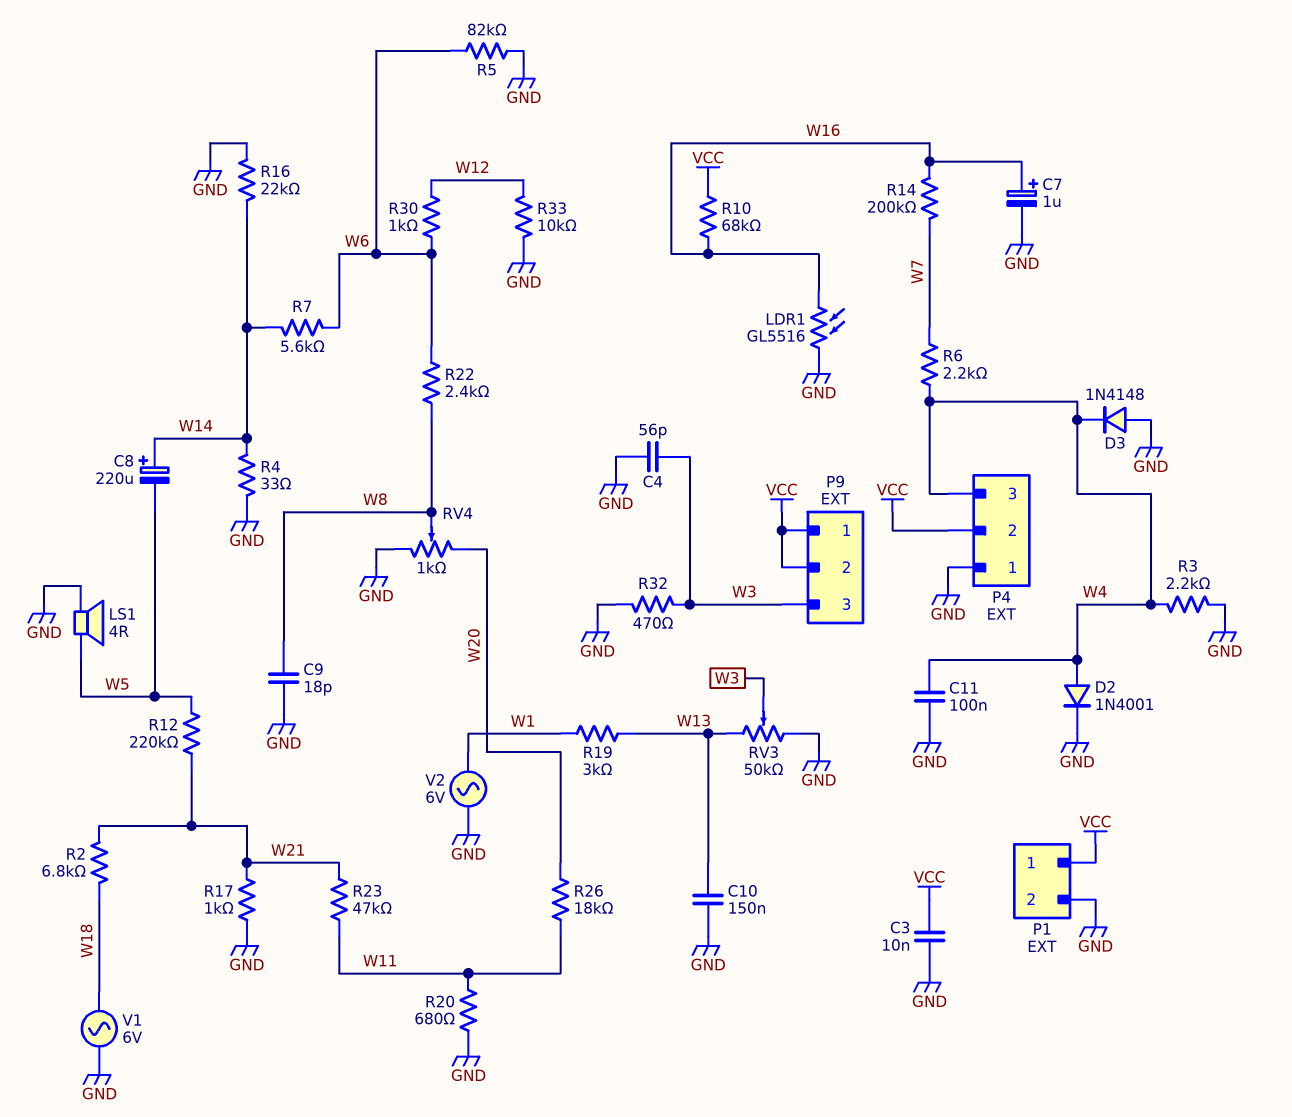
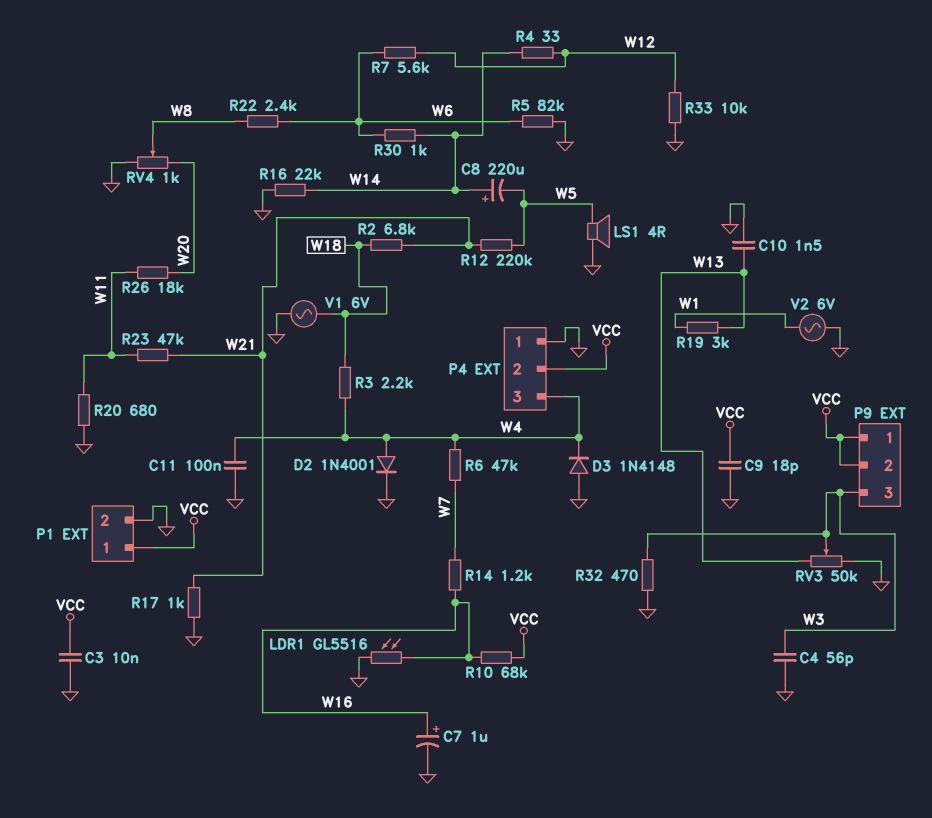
C9: 18pF (GND, W8) -> 18pF (GND, VCC)
C10: 150nF (GND, W13) -> 1.5nF (GND, W13)
R3: 2.2k (GND, W4) -> 2.2k (W4, W18)
R4: 33 (GND, W14) -> 33 (W12, W14)
R6: 2.2k (W4, W7) -> 47k (W4, W7)
R7: 5.6k (W6, W14) -> 5.6k (W6, W12)
R14: 200k (W7, W16) -> 1.2k (W7, W16)
R30: 1k (W6, W12) -> 1k (W6, W14)

